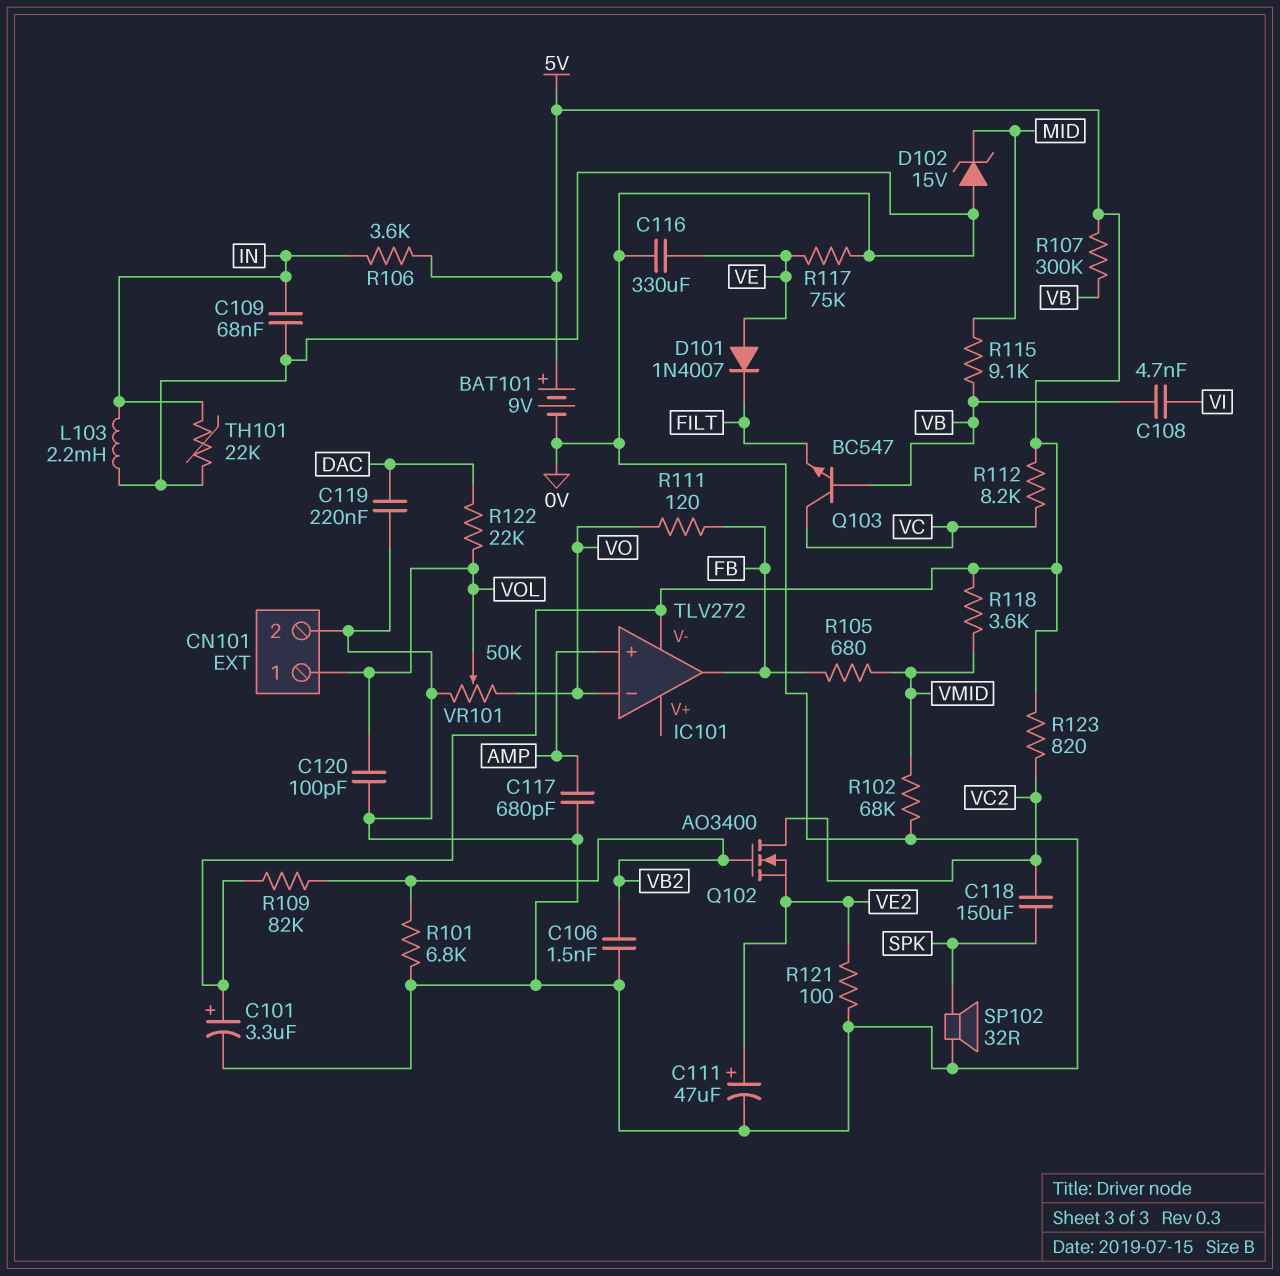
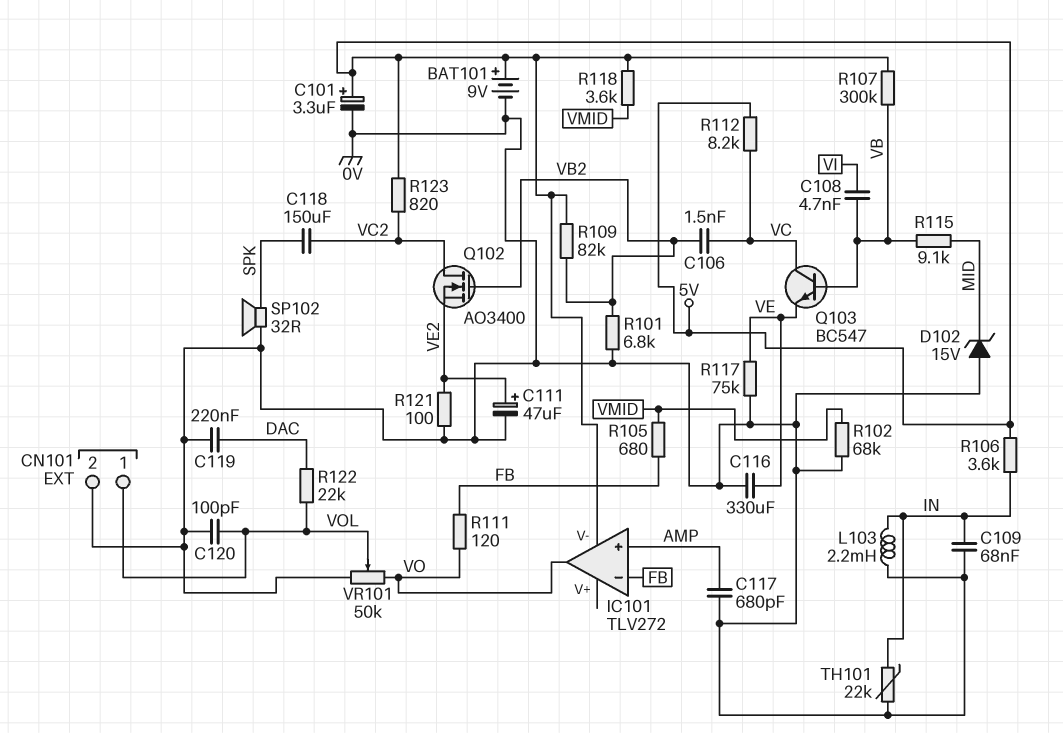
C106: 1.5nF (0V, VB2) -> 1.5nF (VB2, VC)
D101: diode 1N4007 (A VE, K FILT) -> none
IC101 pin in-: VO -> FB
IC101 pin out: FB -> VO
Q103: NPN BC547 (B VB, C VC, E FILT) -> NPN BC547 (B VB, C VC, E VE)

